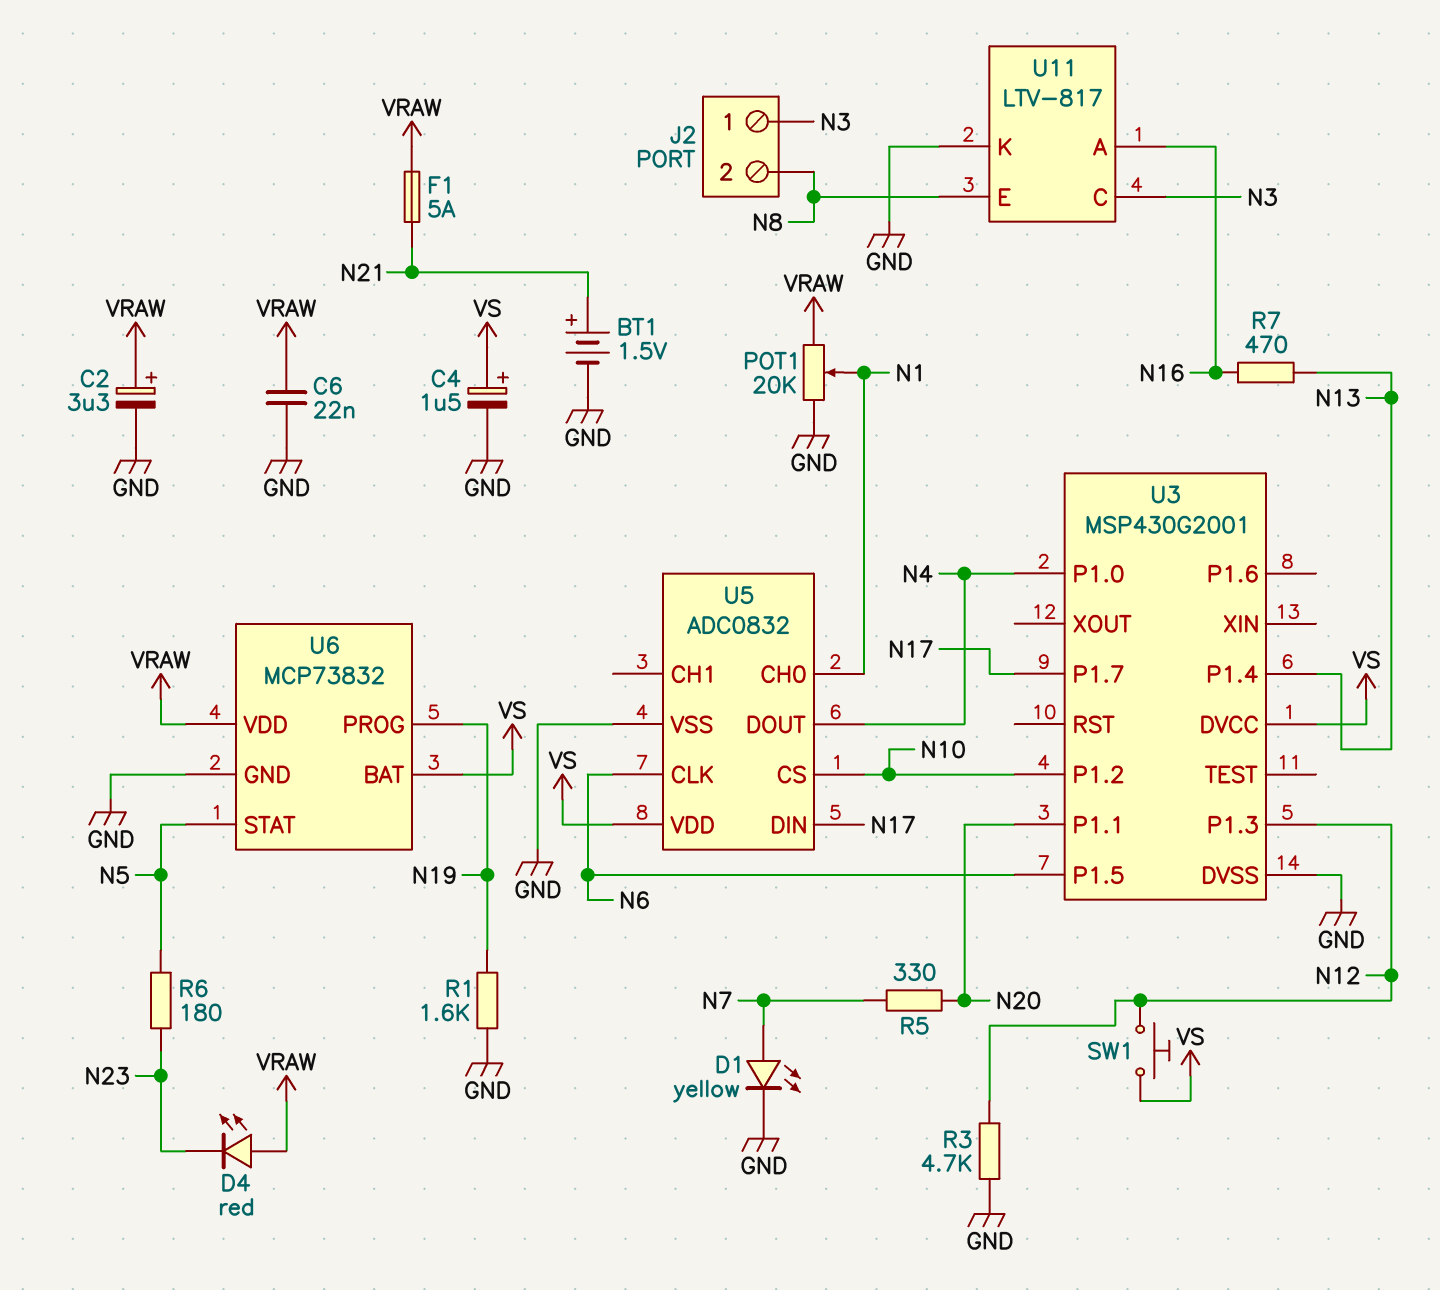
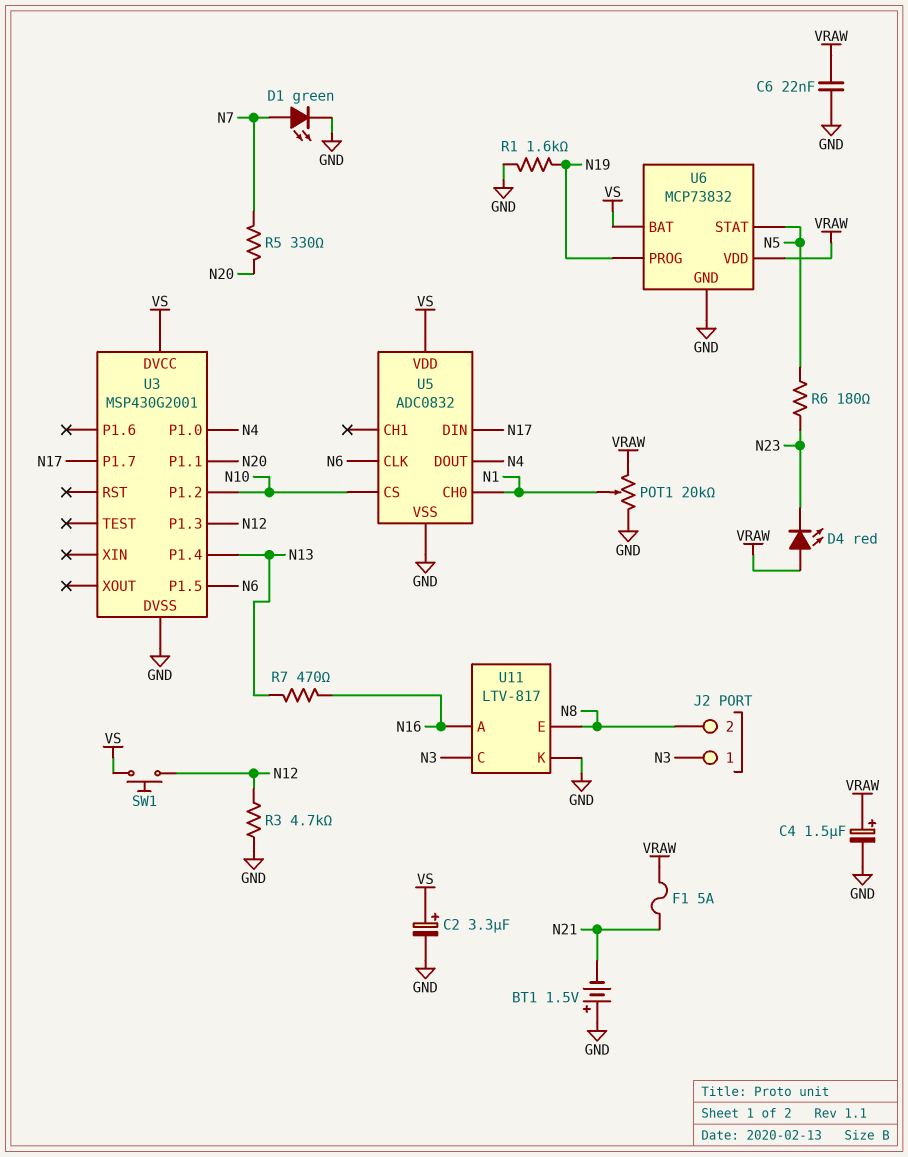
BT1: 1.5V (plus N21, minus GND) -> 1.5V (plus GND, minus N21)
C2: 3.3uF (plus VRAW, minus GND) -> 3.3uF (plus VS, minus GND)
C4: 1.5uF (plus VS, minus GND) -> 1.5uF (plus VRAW, minus GND)
D1: LED yellow (A N7, K GND) -> LED green (A N7, K GND)

